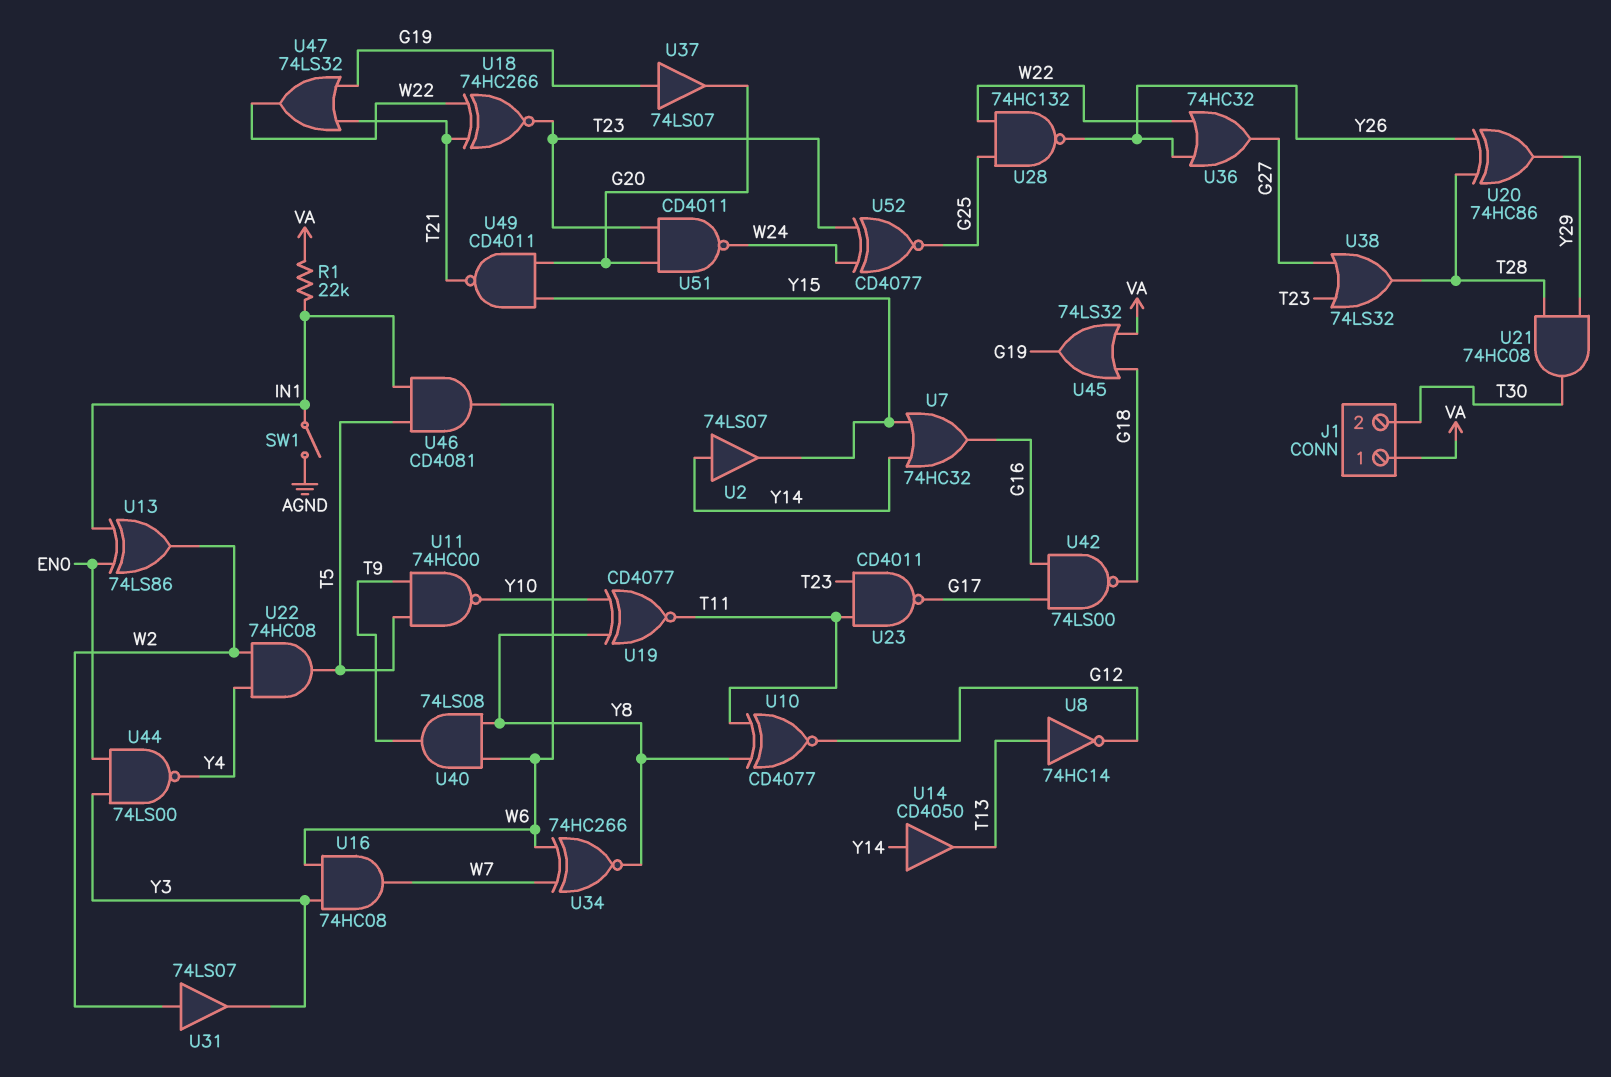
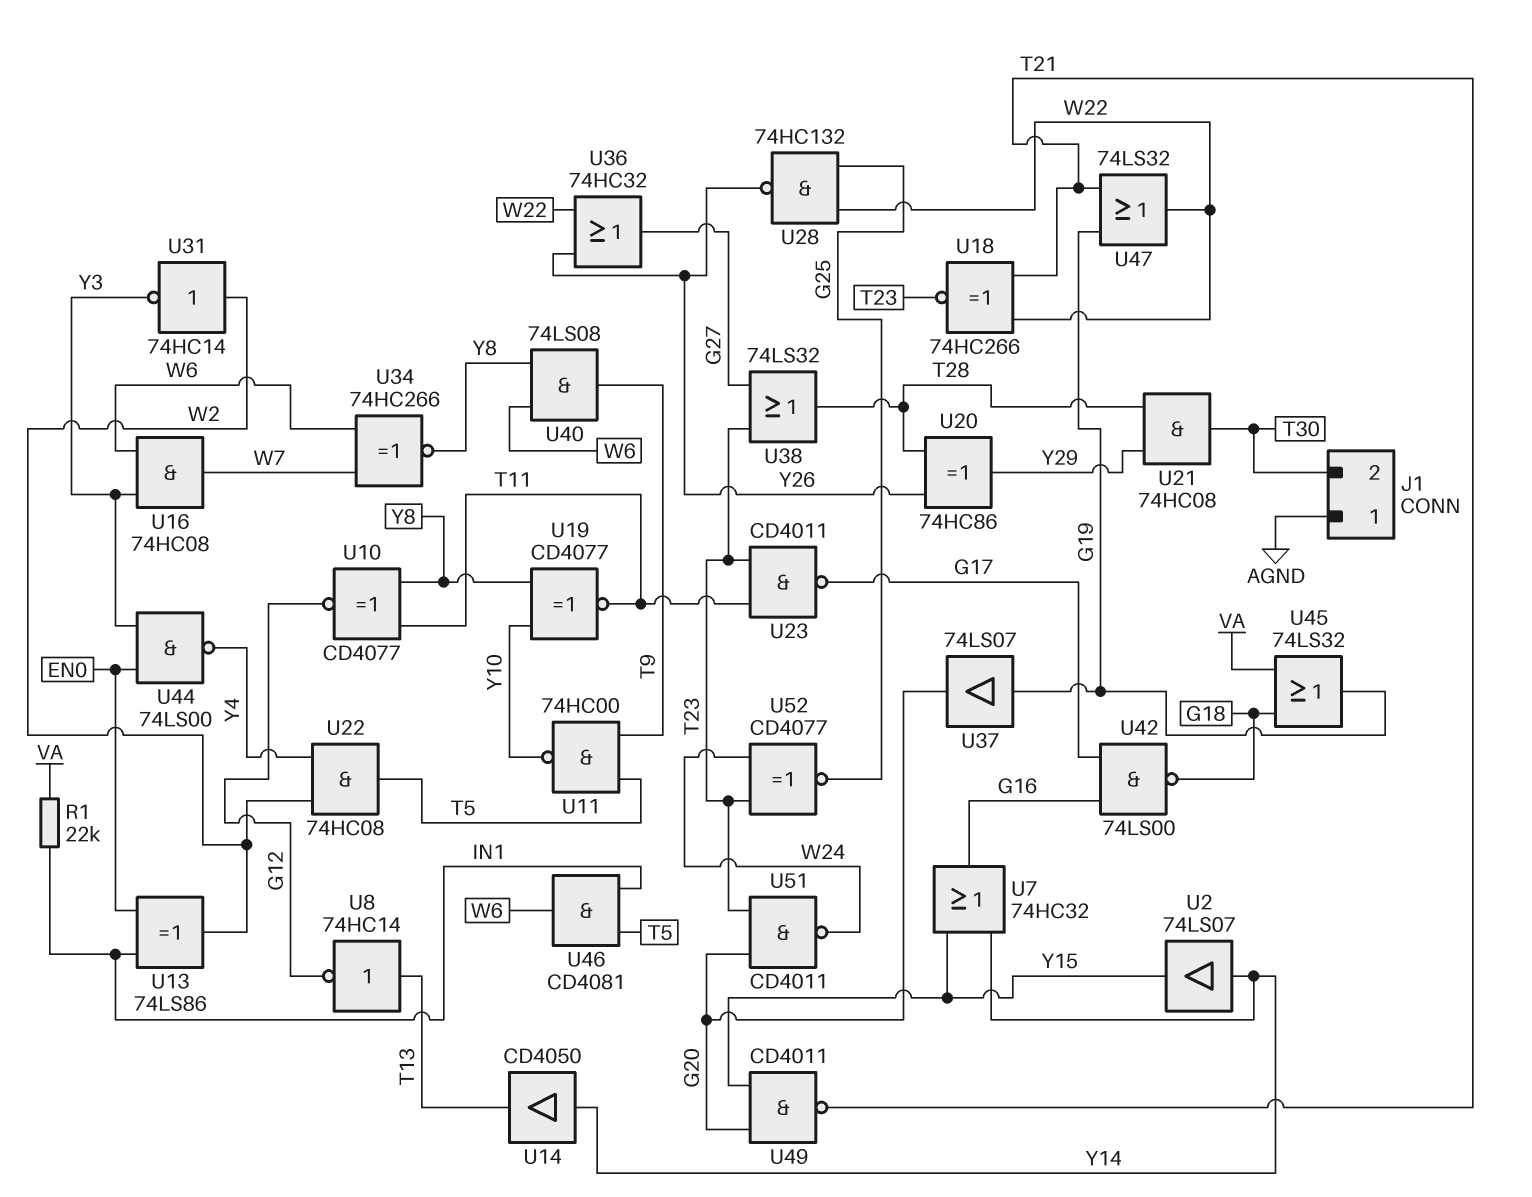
J1 pin 1: VA -> AGND
SW1: switch (AGND, IN1) -> none
U31: buffer 74LS07 (in W2, out Y3) -> NOT 74HC14 (in W2, out Y3)

